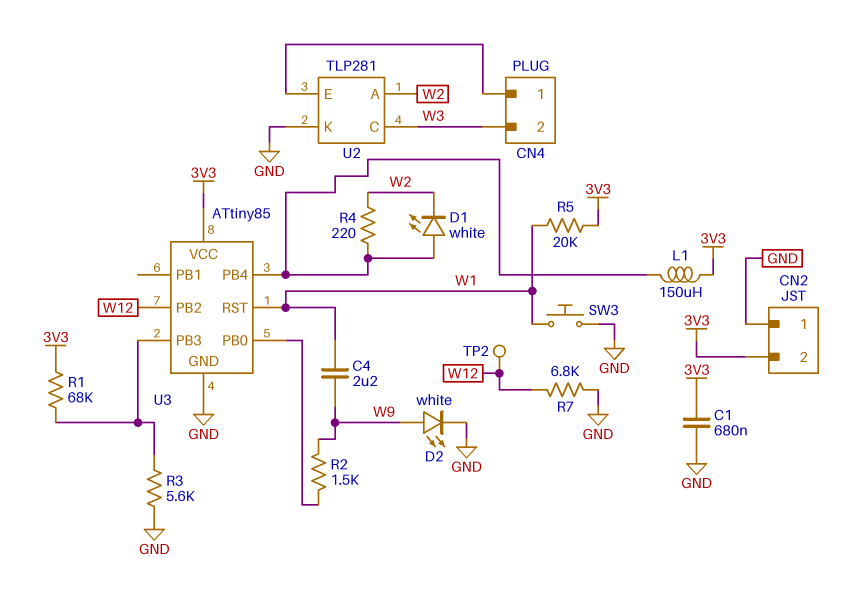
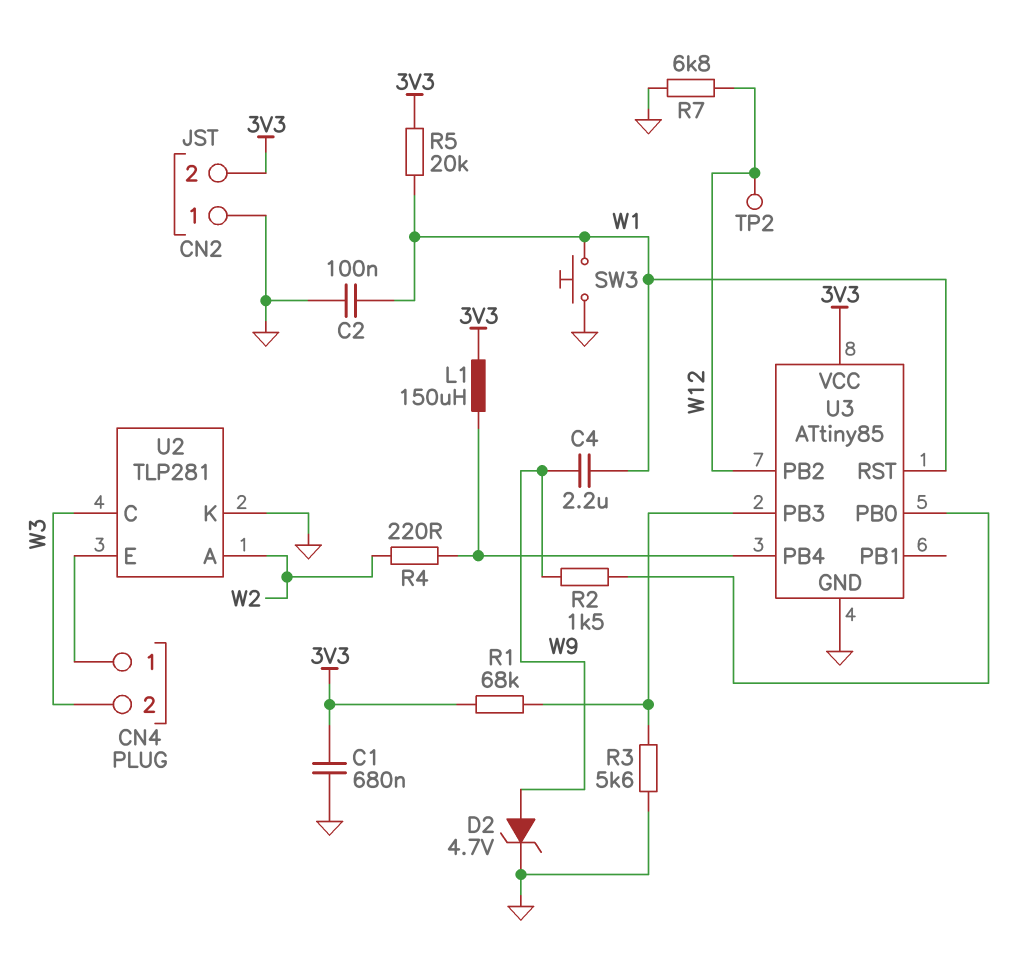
C2: none -> 100nF (GND, W1)
D1: LED white (A U3/PB4, K W2) -> none
D2: LED white (A W9, K GND) -> zener 4.7V (A W9, K GND)

